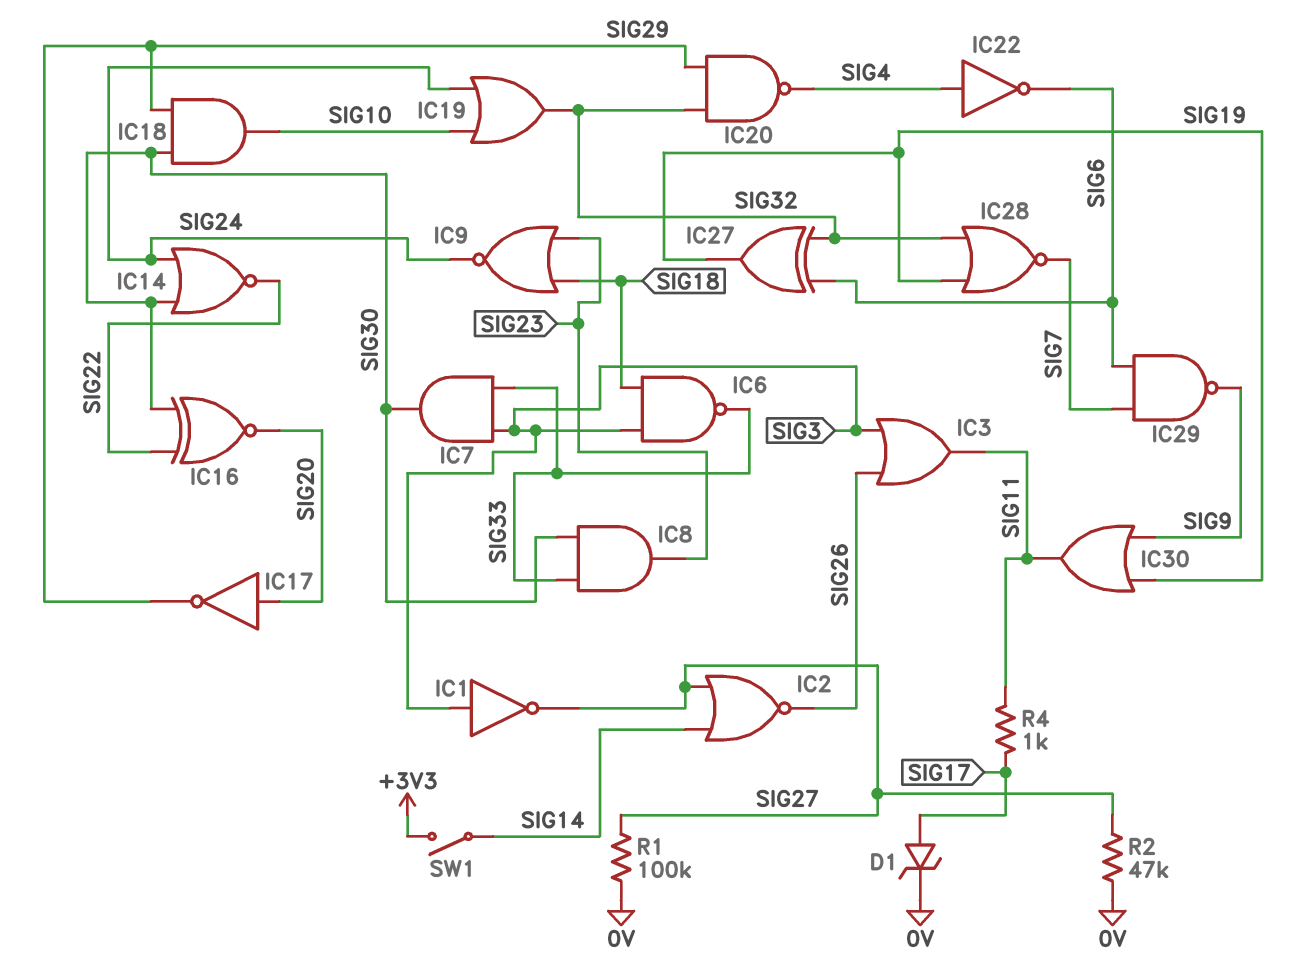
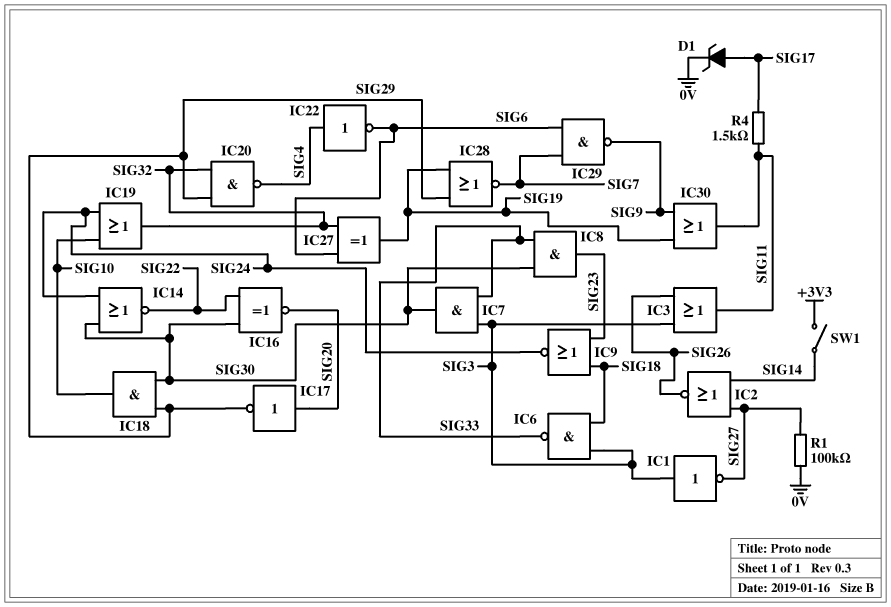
IC28: NOR (in SIG19, in SIG32, out SIG7) -> NOR (in SIG19, in SIG29, out SIG7)
R2: 47k (0V, SIG27) -> none
R4: 1k (SIG11, SIG17) -> 1.5k (SIG11, SIG17)

